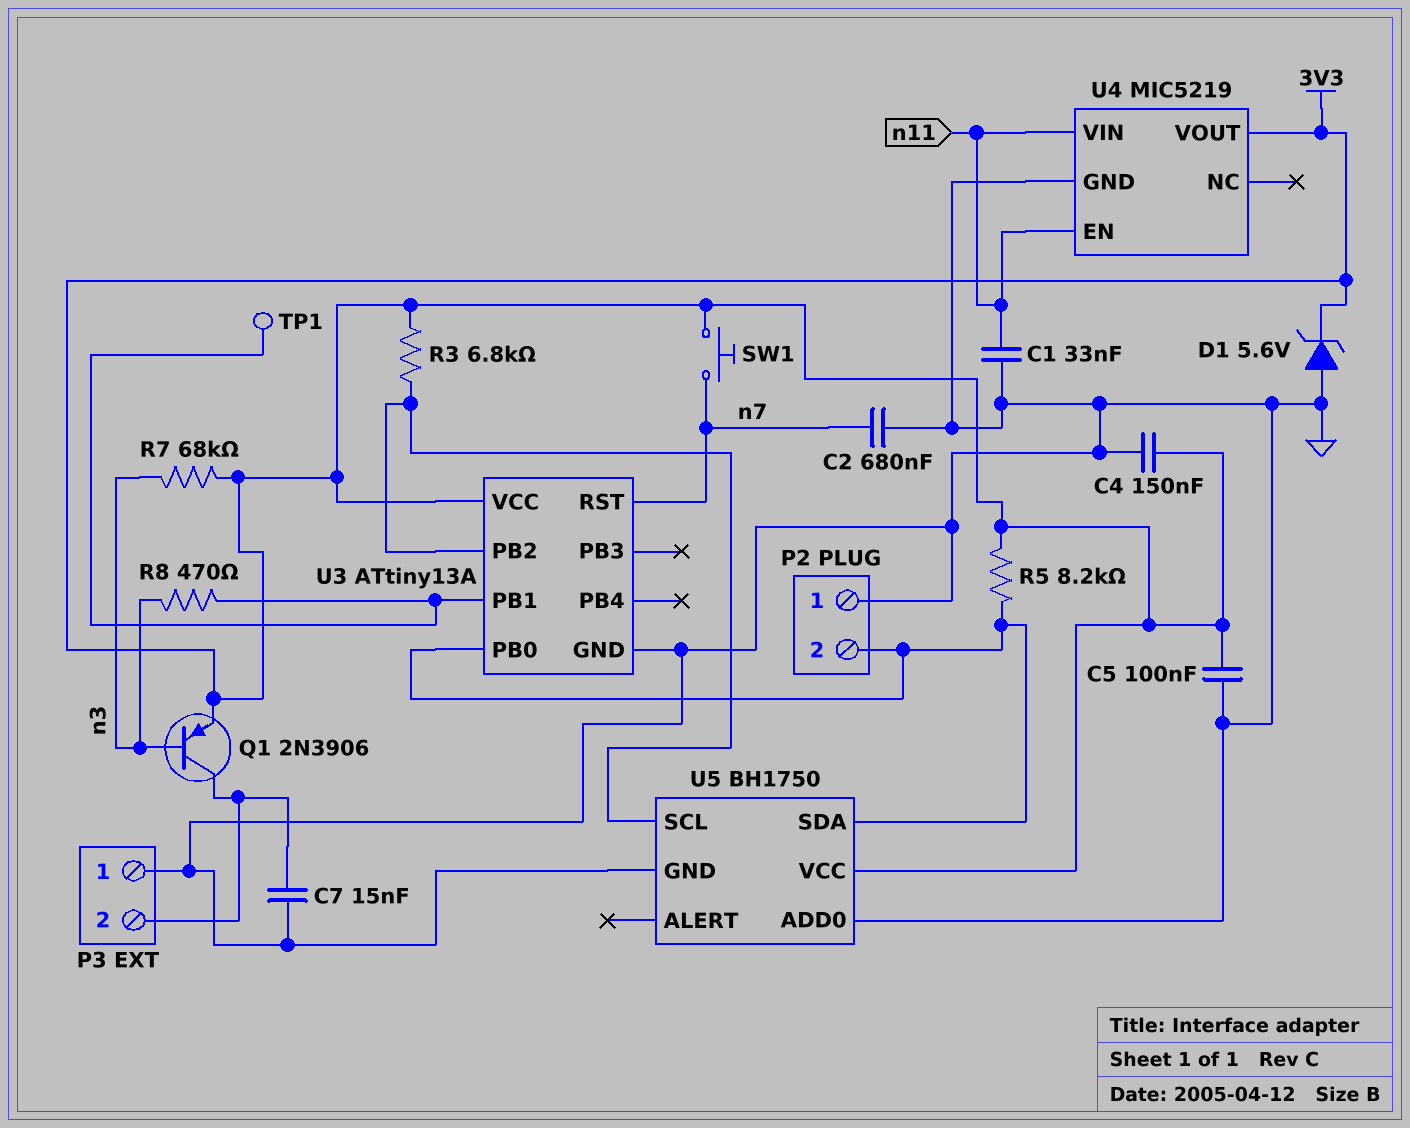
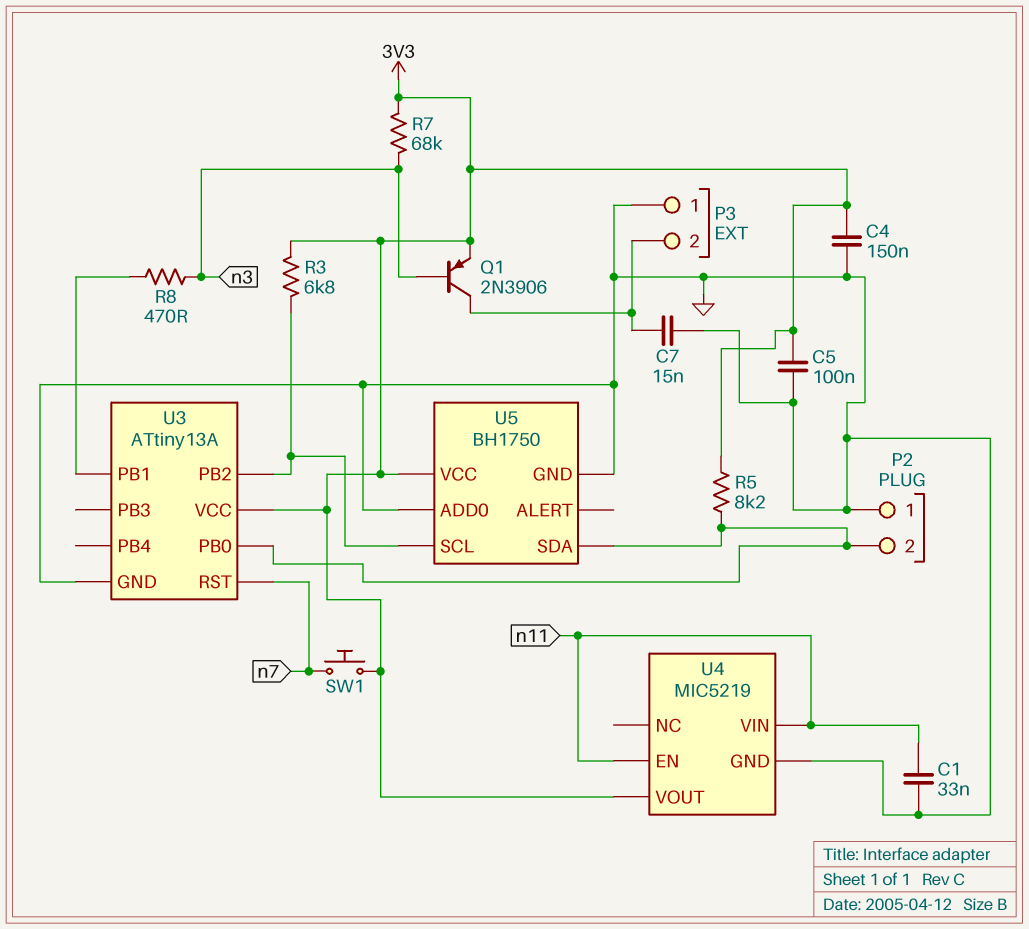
C2: 680nF (GND, n7) -> none
D1: zener 5.6V (A GND, K 3V3) -> none
TP1: test point (U3/PB1) -> none

